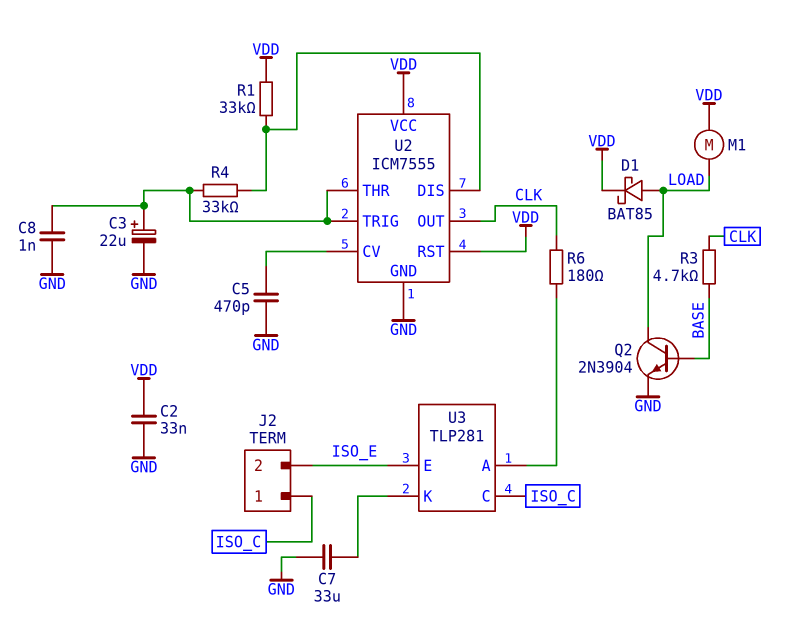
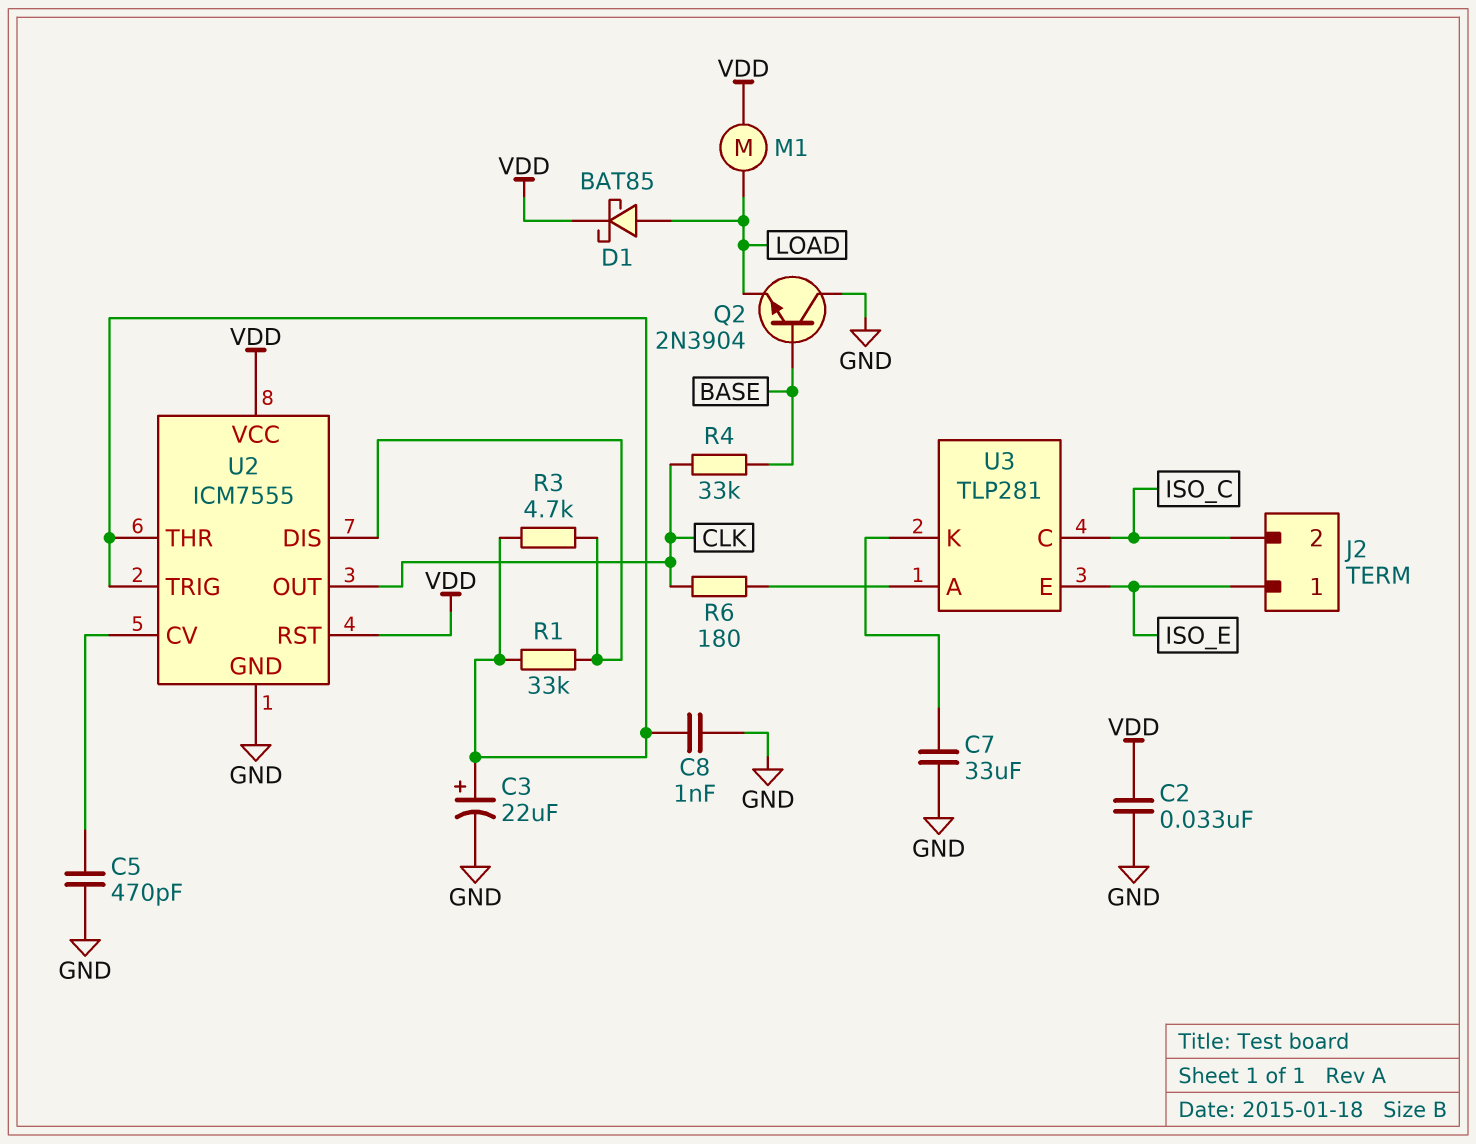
J2 pin 1: ISO_C -> ISO_E
J2 pin 2: ISO_E -> ISO_C
Q2: NPN 2N3904 (B BASE, C LOAD, E GND) -> NPN 2N3904 (B BASE, C GND, E LOAD)
R1: 33k (U2/DIS, VDD) -> 33k (U2/DIS, U2/THR)
R3: 4.7k (BASE, CLK) -> 4.7k (U2/DIS, U2/THR)
R4: 33k (U2/DIS, U2/THR) -> 33k (BASE, CLK)

